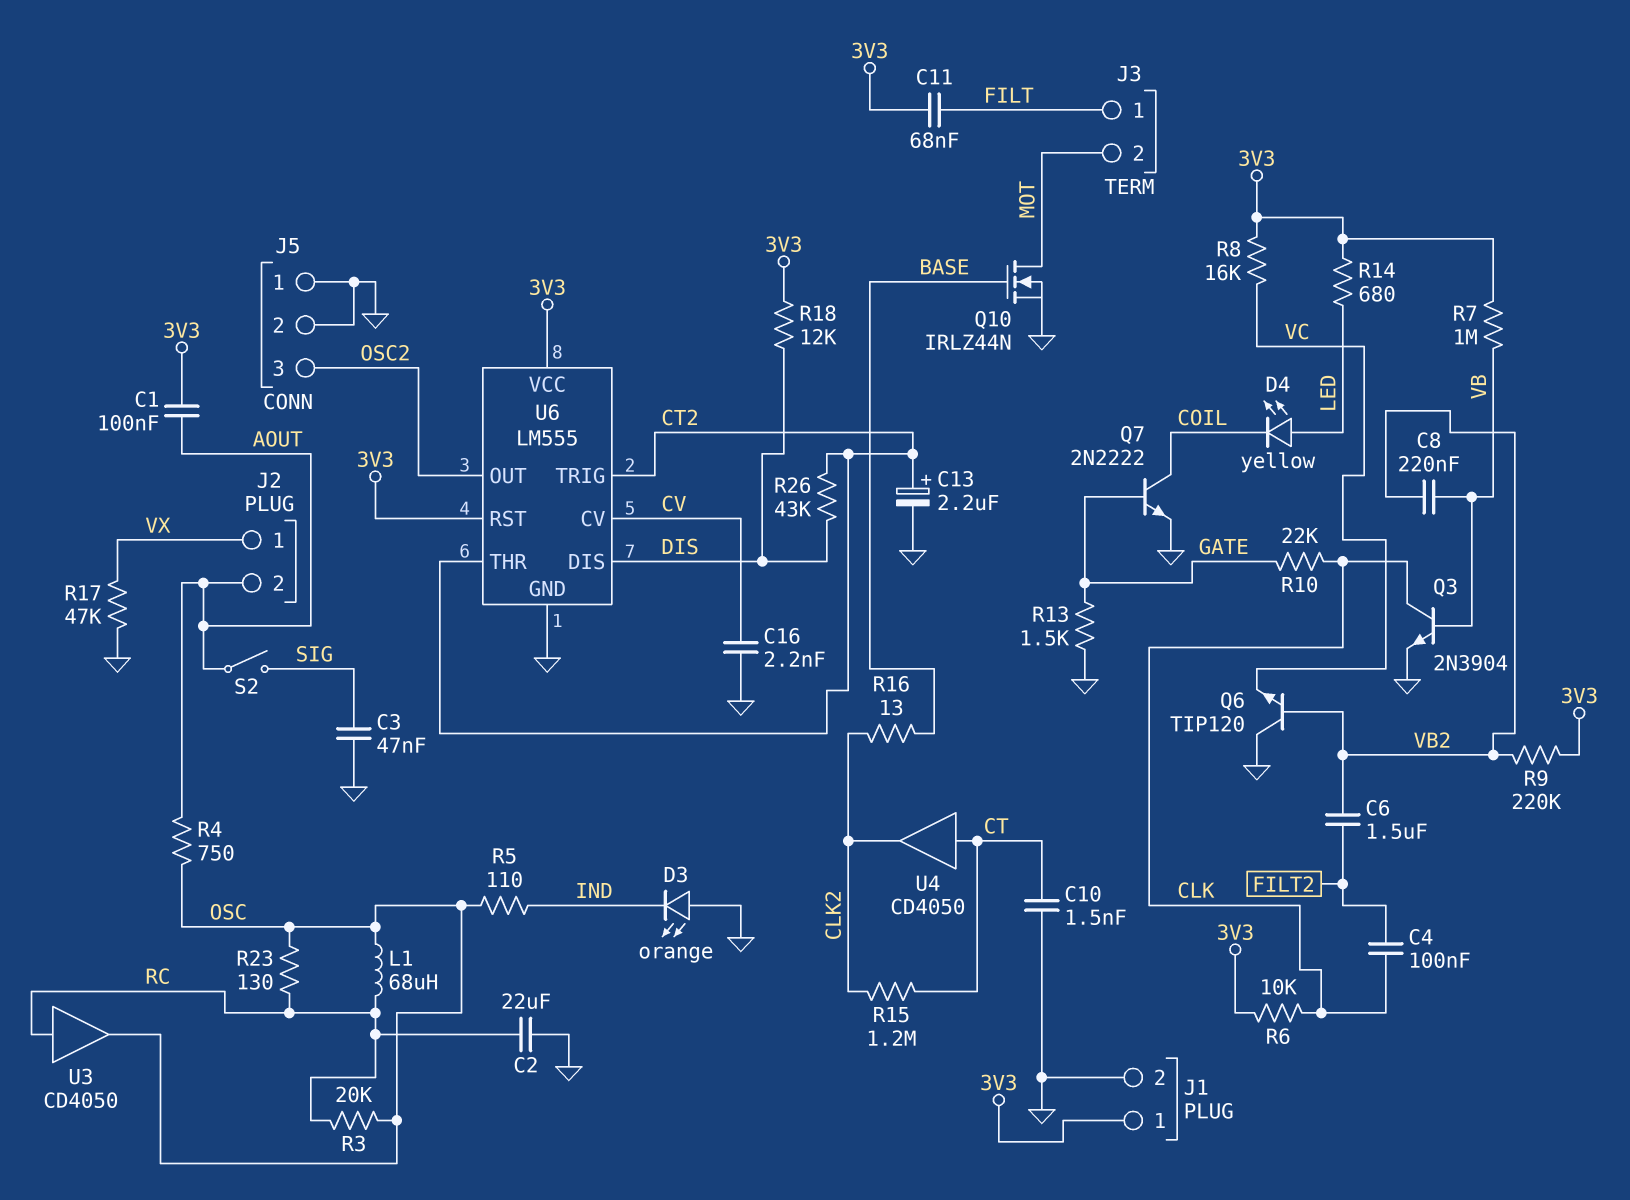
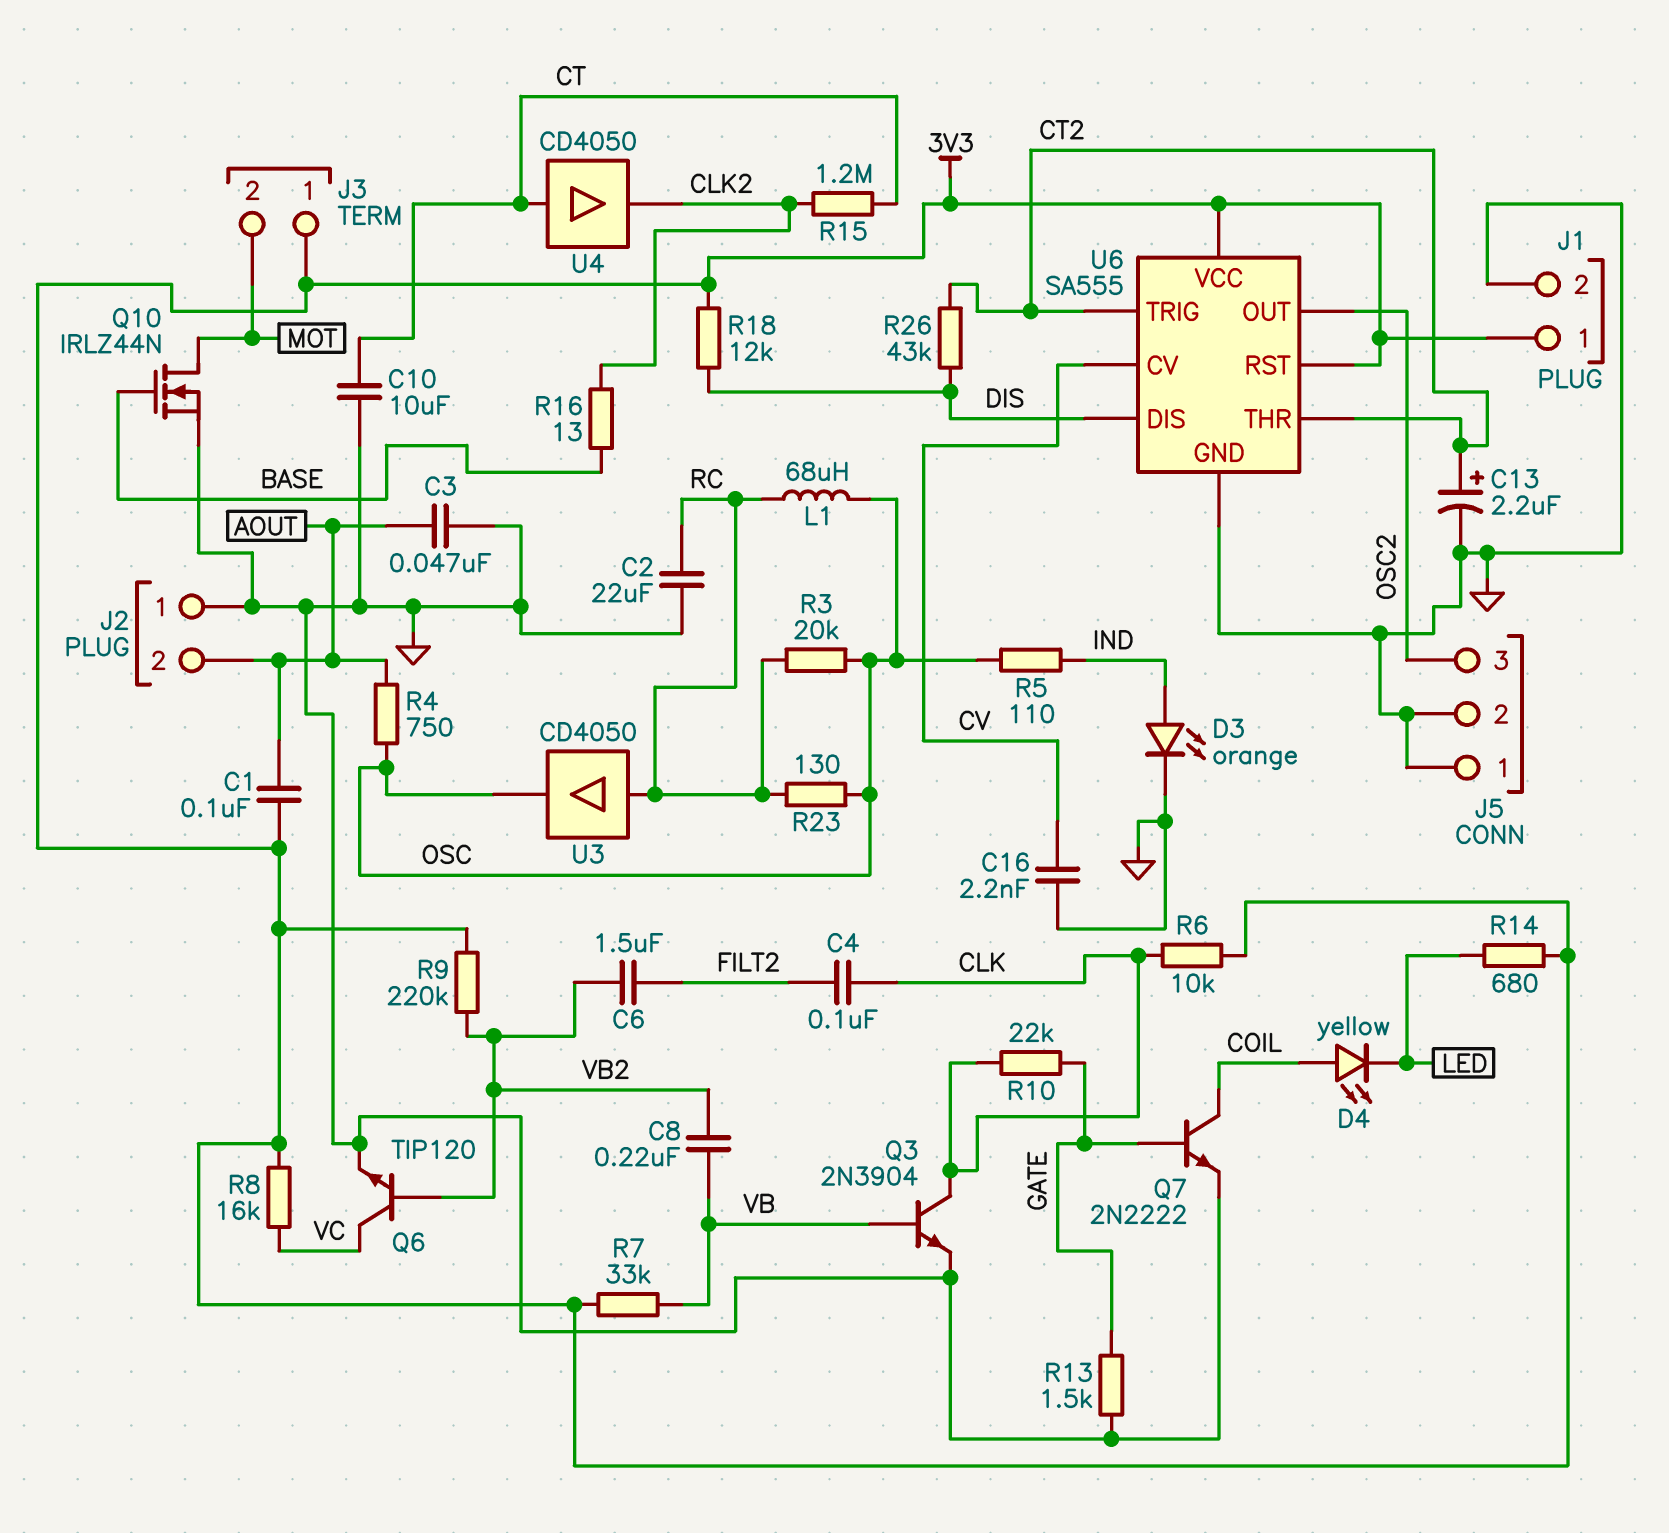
C3: 47nF (GND, SIG) -> 47nF (AOUT, GND)
C10: 1.5nF (CT, GND) -> 10uF (CT, GND)
C11: 68nF (3V3, FILT) -> none
D3: LED orange (A GND, K IND) -> LED orange (A IND, K GND)
D4: LED yellow (A LED, K COIL) -> LED yellow (A COIL, K LED)
J2 pin 1: VX -> GND
J3 pin 1: FILT -> 3V3
Q6: NPN TIP120 (B VB2, C GND, E VC) -> NPN TIP120 (B VB2, C VC, E GND)
R7: 1M (3V3, VB) -> 33k (3V3, VB)
R17: 47k (GND, VX) -> none
S2: switch (AOUT, SIG) -> none
U6: LM555 -> SA555

